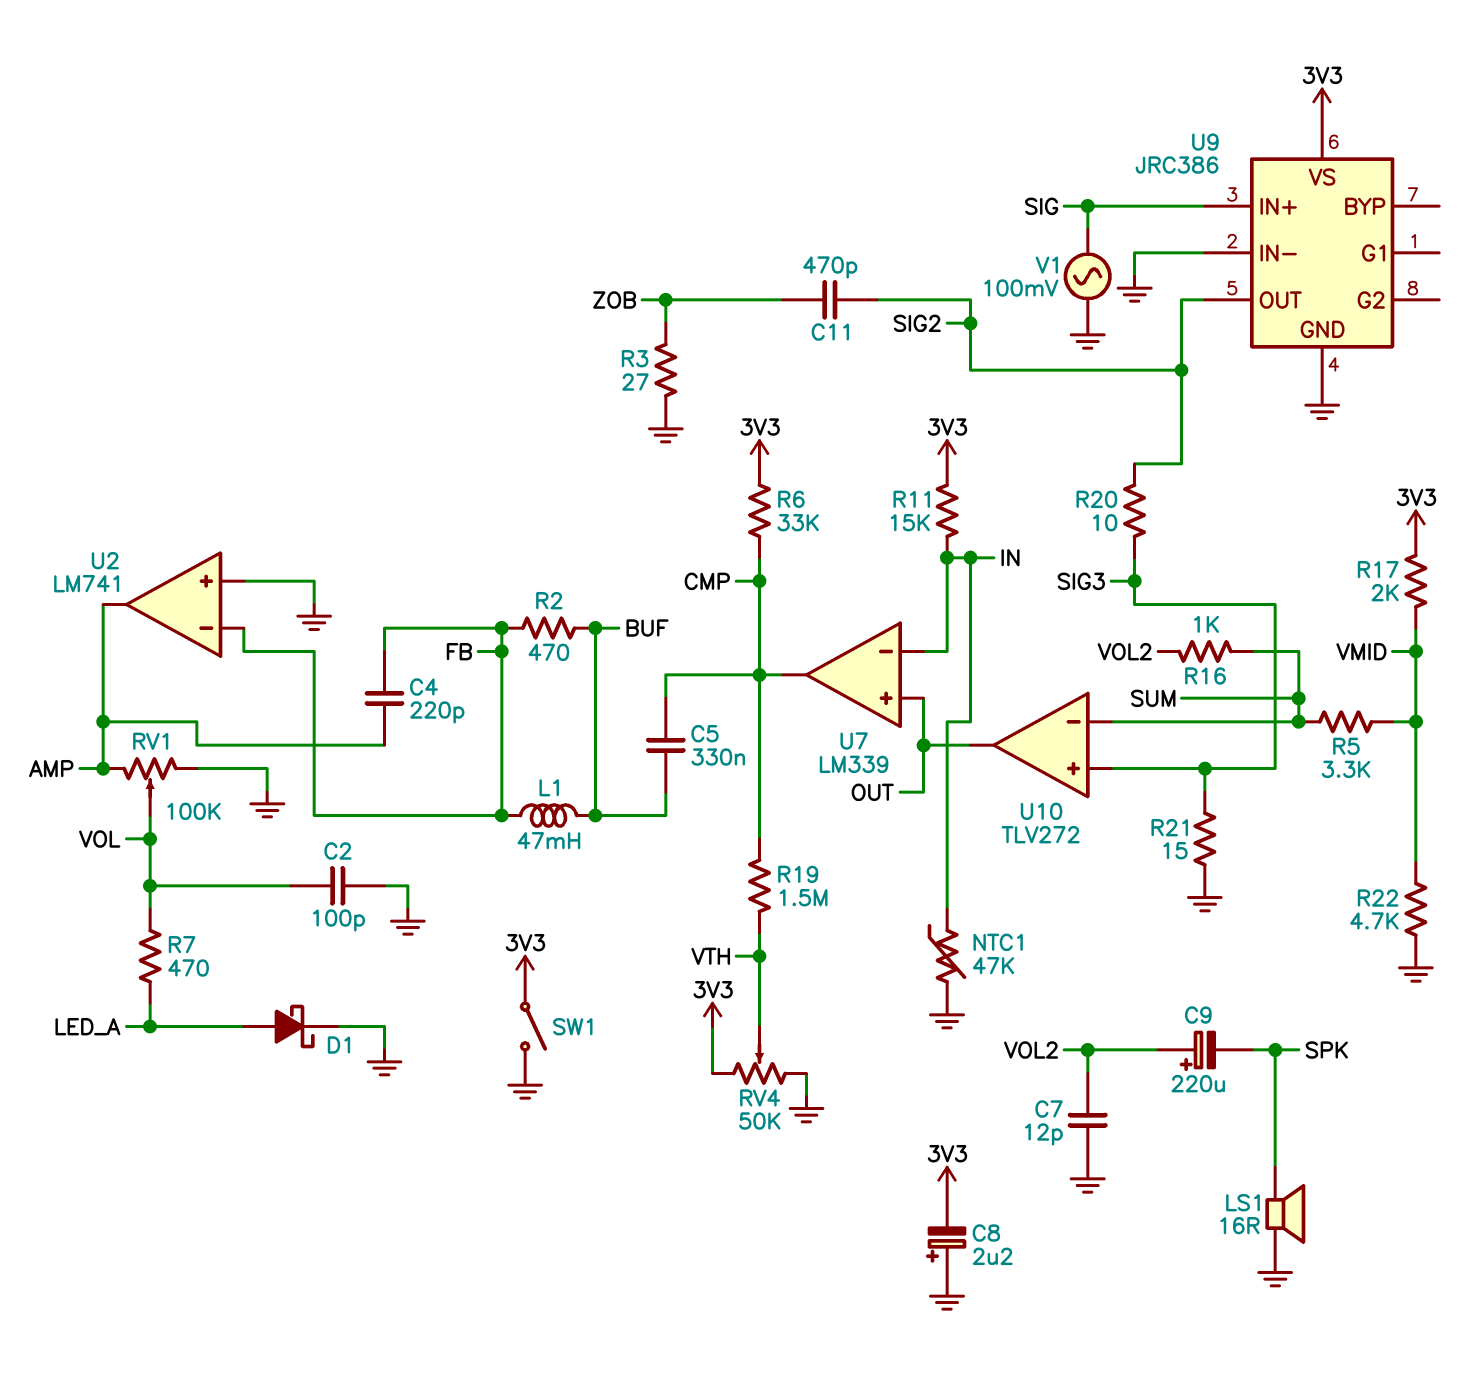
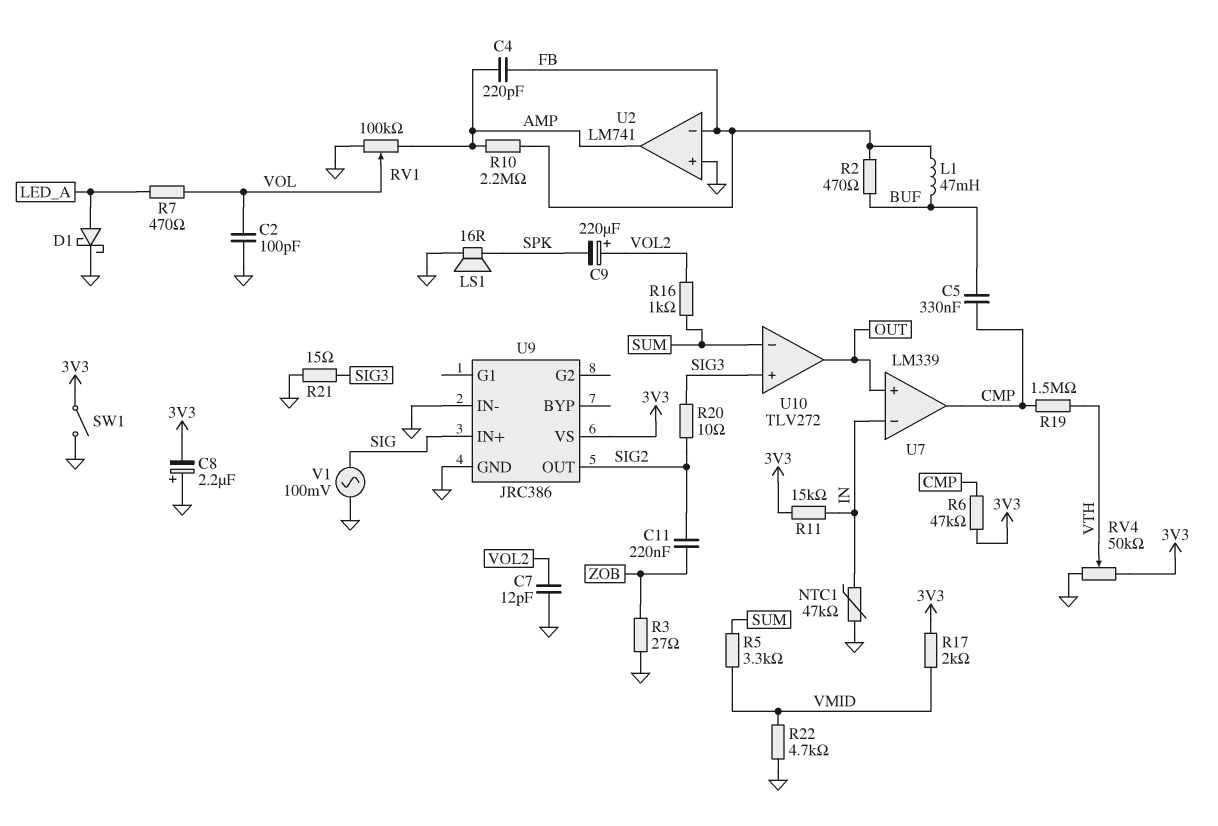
C11: 470pF (SIG2, ZOB) -> 220nF (SIG2, ZOB)
R6: 33k (3V3, CMP) -> 47k (3V3, CMP)
R10: none -> 2.2M (AMP, FB)

